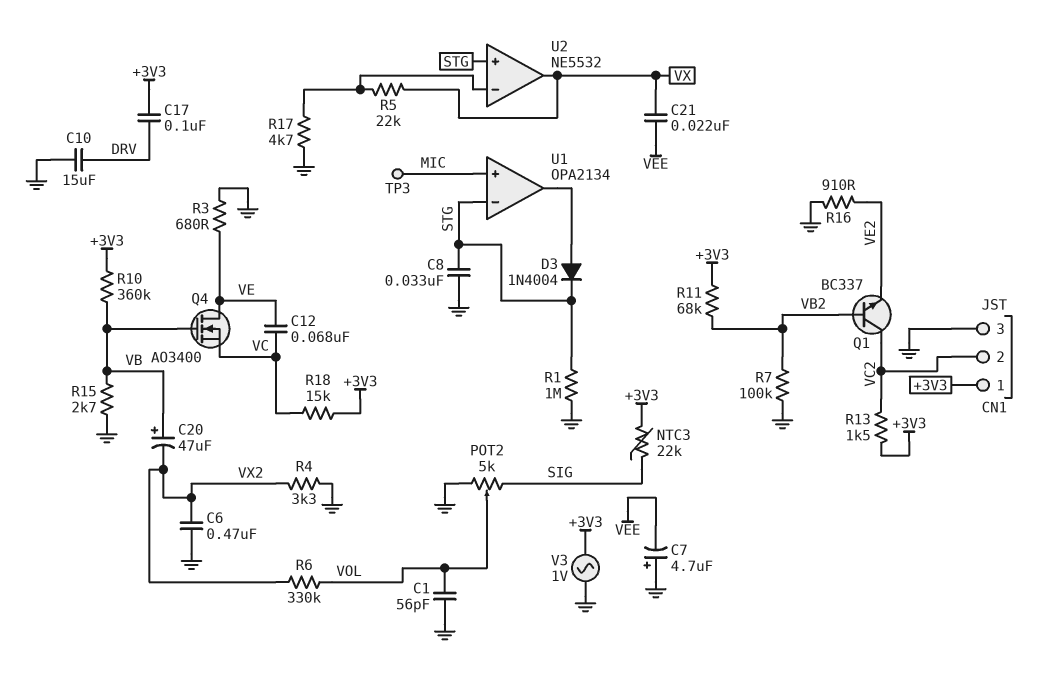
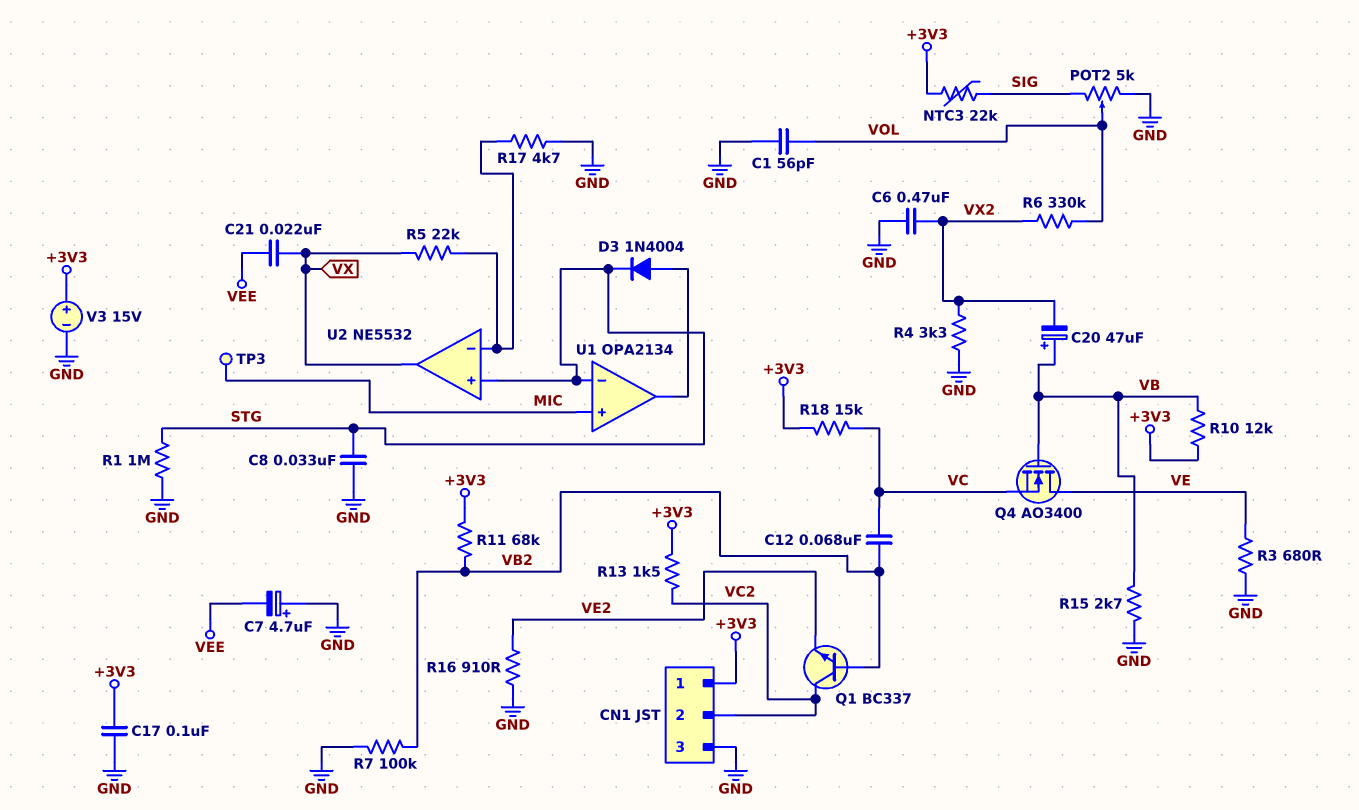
C10: 15uF (DRV, GND) -> none
C12: 68nF (VC, VE) -> 68nF (VB2, VC)
C17: 100nF (+3V3, DRV) -> 100nF (+3V3, GND)
R10: 360k (+3V3, VB) -> 12k (+3V3, VB)
V3: AC 1V (+3V3, GND) -> 15V (plus +3V3, minus GND)

